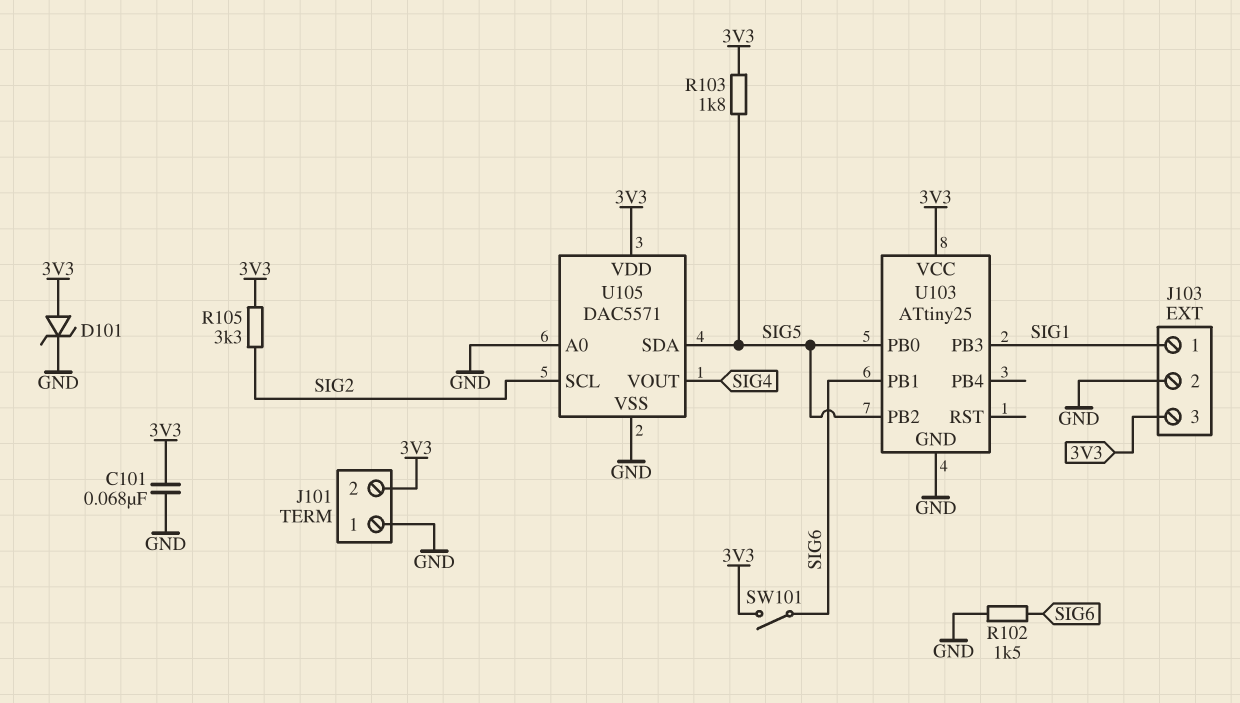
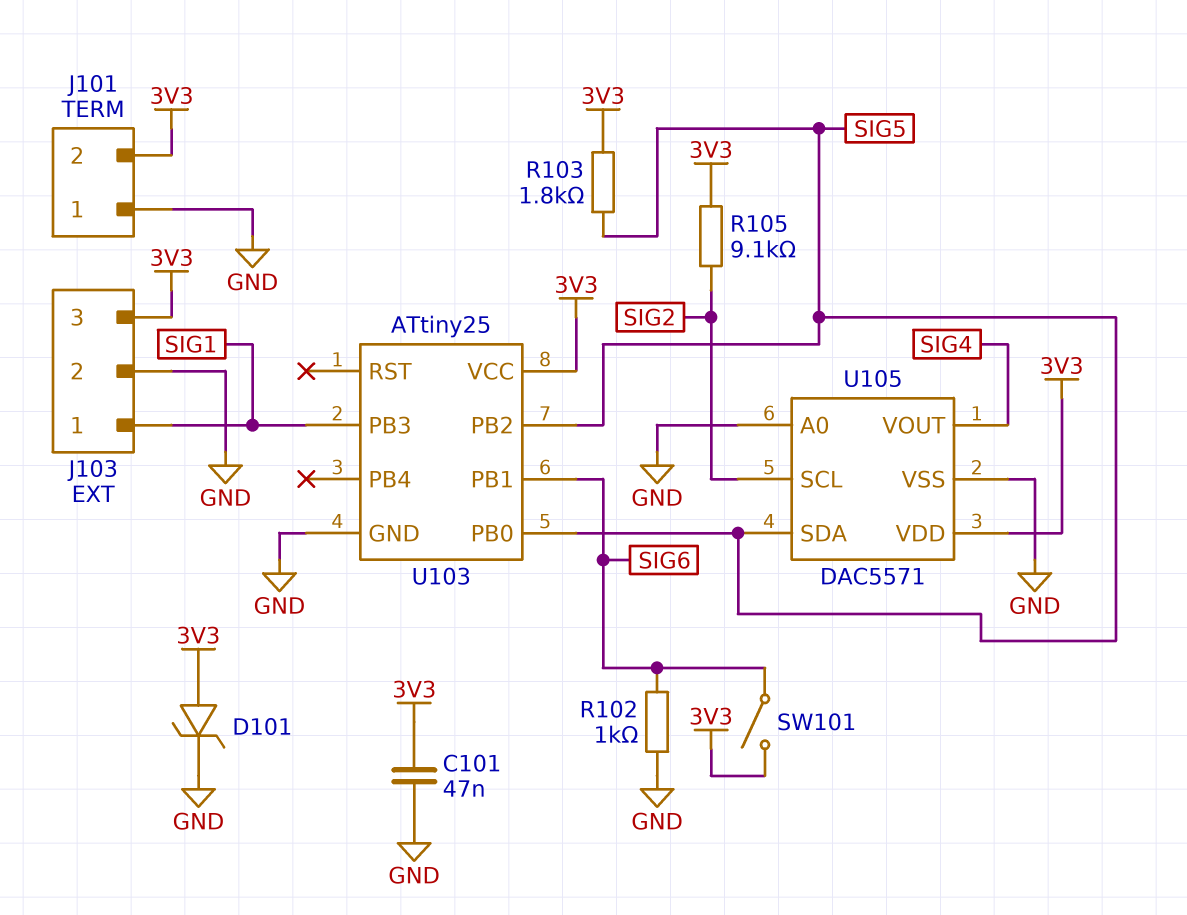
C101: 68nF (3V3, GND) -> 47nF (3V3, GND)
R102: 1.5k (GND, SIG6) -> 1k (GND, SIG6)
R105: 3.3k (3V3, SIG2) -> 9.1k (3V3, SIG2)

